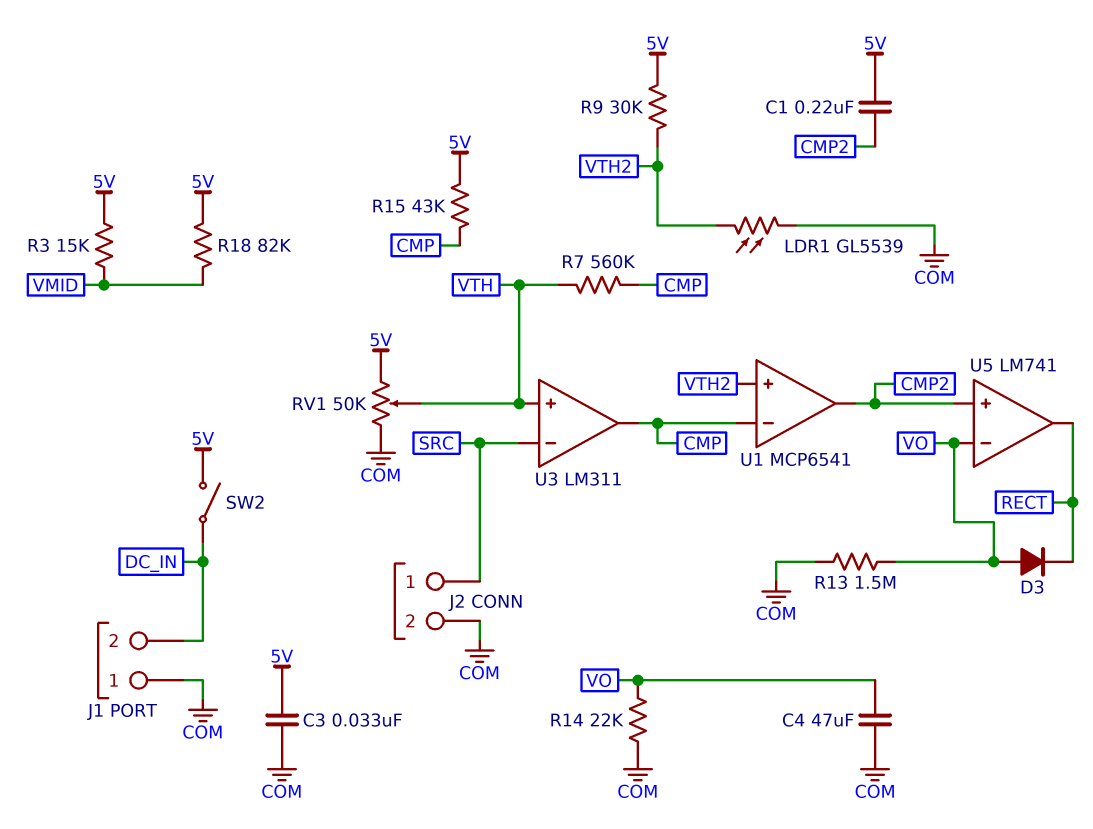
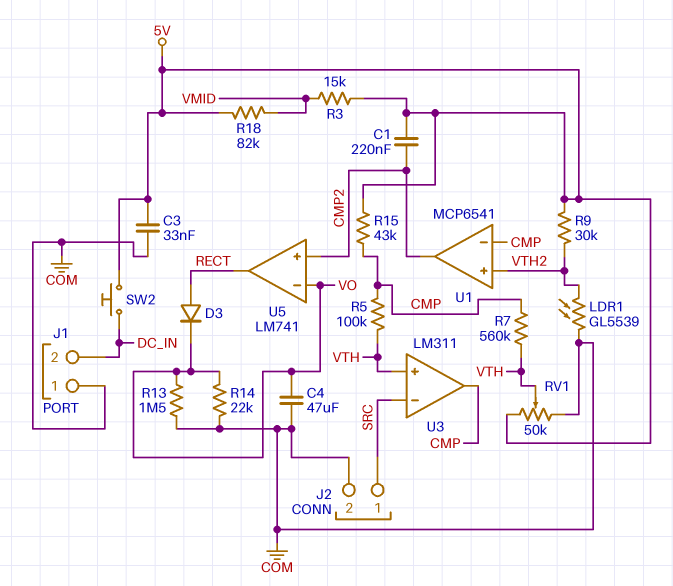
D3: diode (A VO, K RECT) -> diode (A RECT, K VO)
R5: none -> 100k (CMP, VTH)
SW2: switch (5V, DC_IN) -> button (5V, DC_IN)

